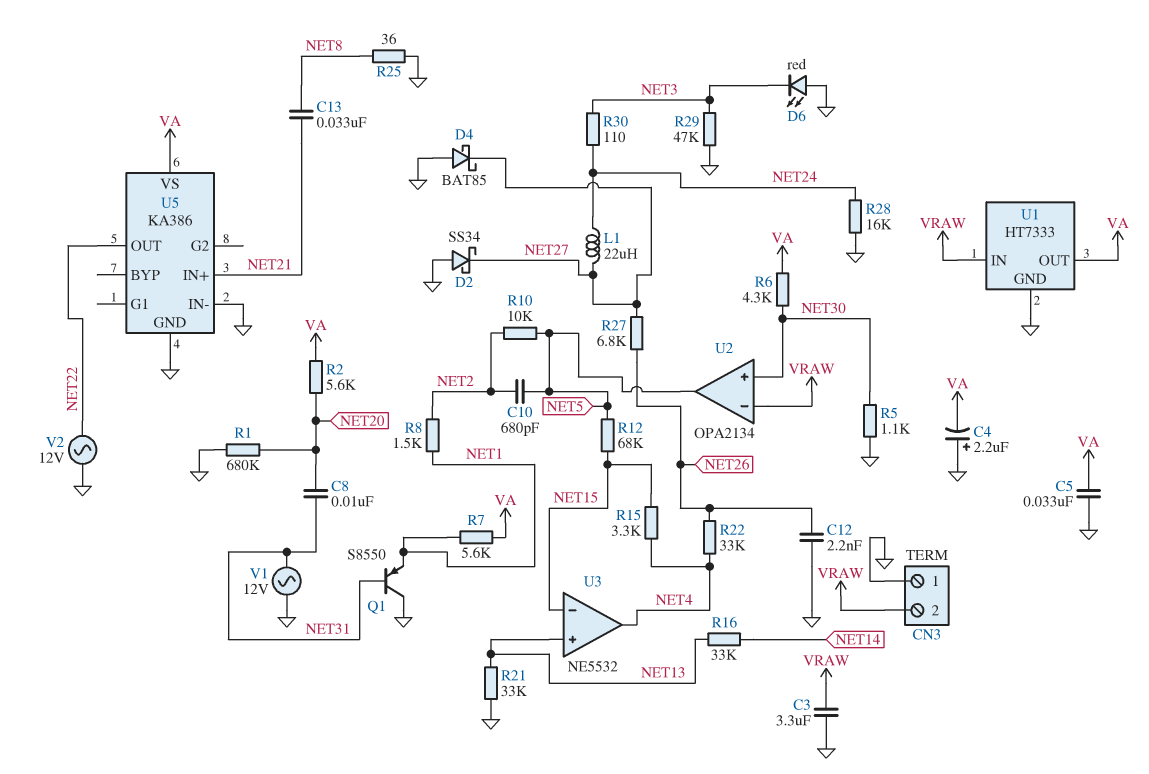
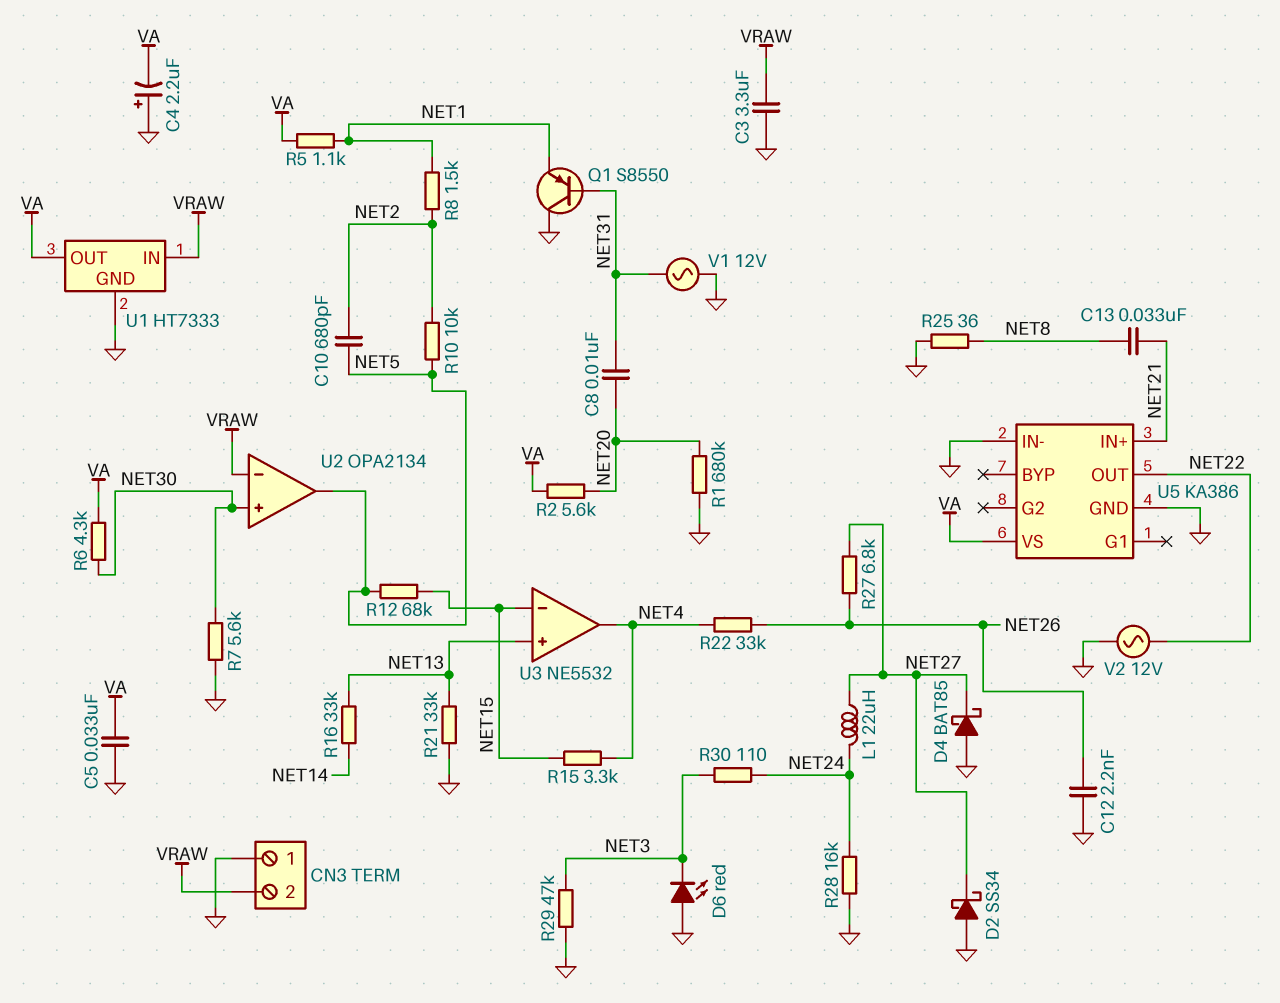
R5: 1.1k (GND, NET30) -> 1.1k (NET1, VA)
R7: 5.6k (NET1, VA) -> 5.6k (GND, NET30)

